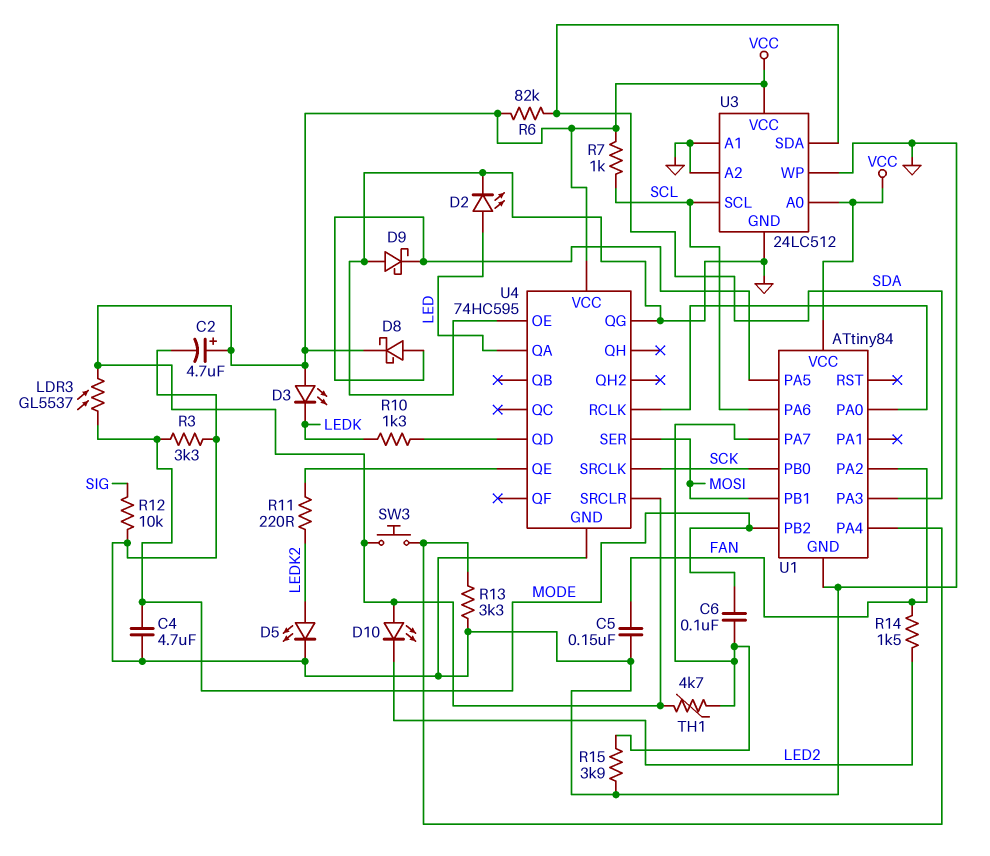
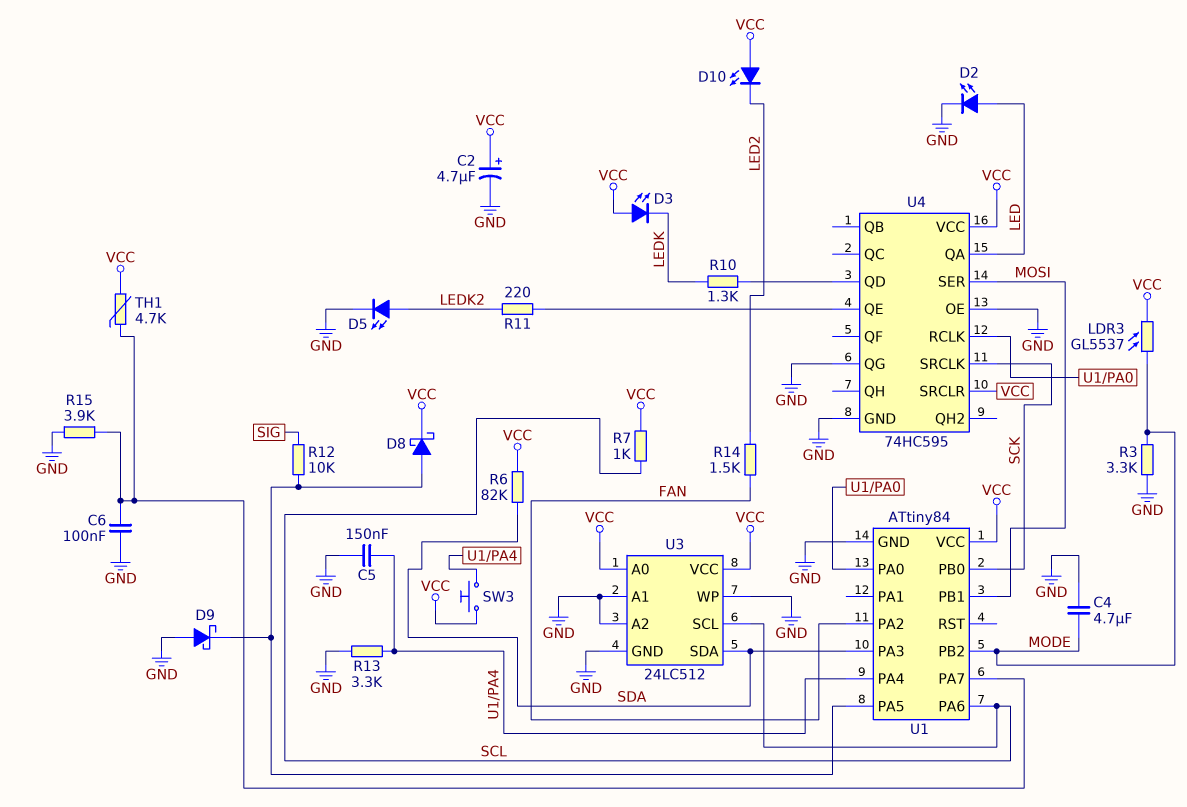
C5: 150nF (FAN, GND) -> 150nF (GND, U1/PA4)
C6: 100nF (MODE, U1/PA7) -> 100nF (GND, U1/PA7)
R12: 10k (GND, SIG) -> 10k (SIG, U1/PA5)

